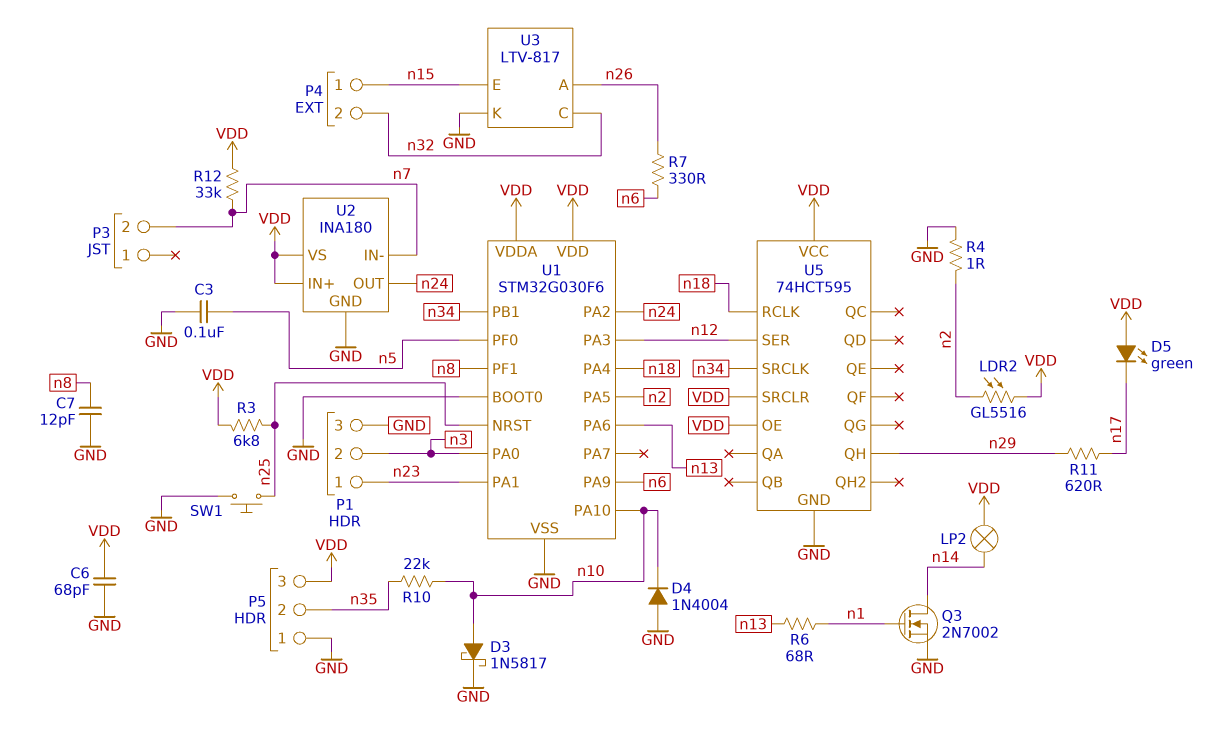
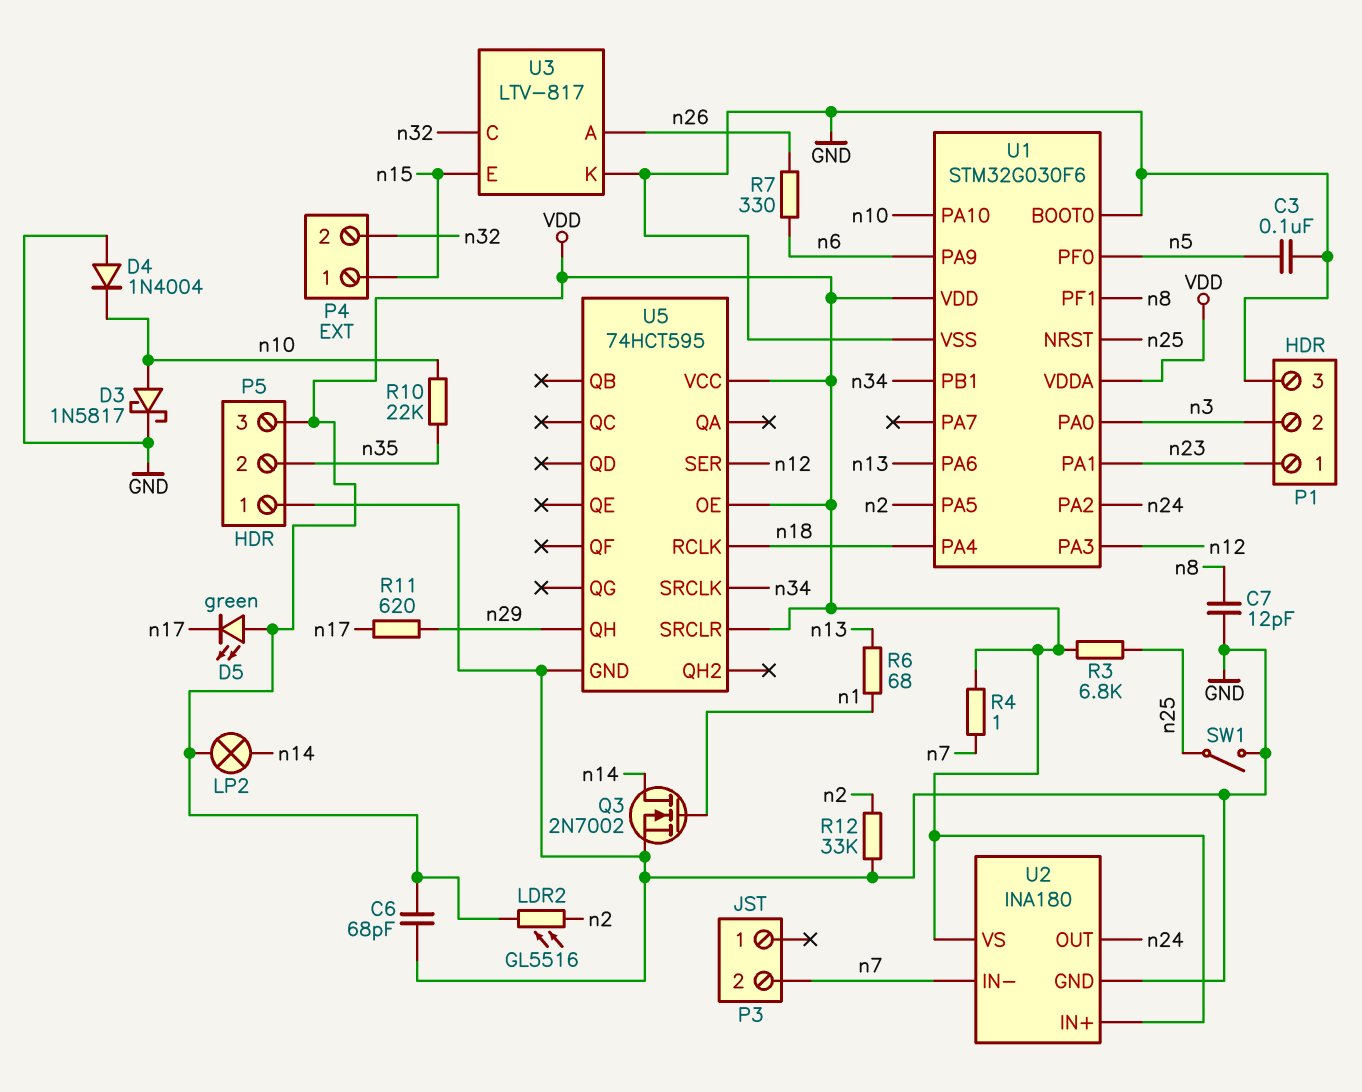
R4: 1 (GND, n2) -> 1 (VDD, n7)
R12: 33k (VDD, n7) -> 33k (GND, n2)
SW1: button (GND, n25) -> switch (GND, n25)

